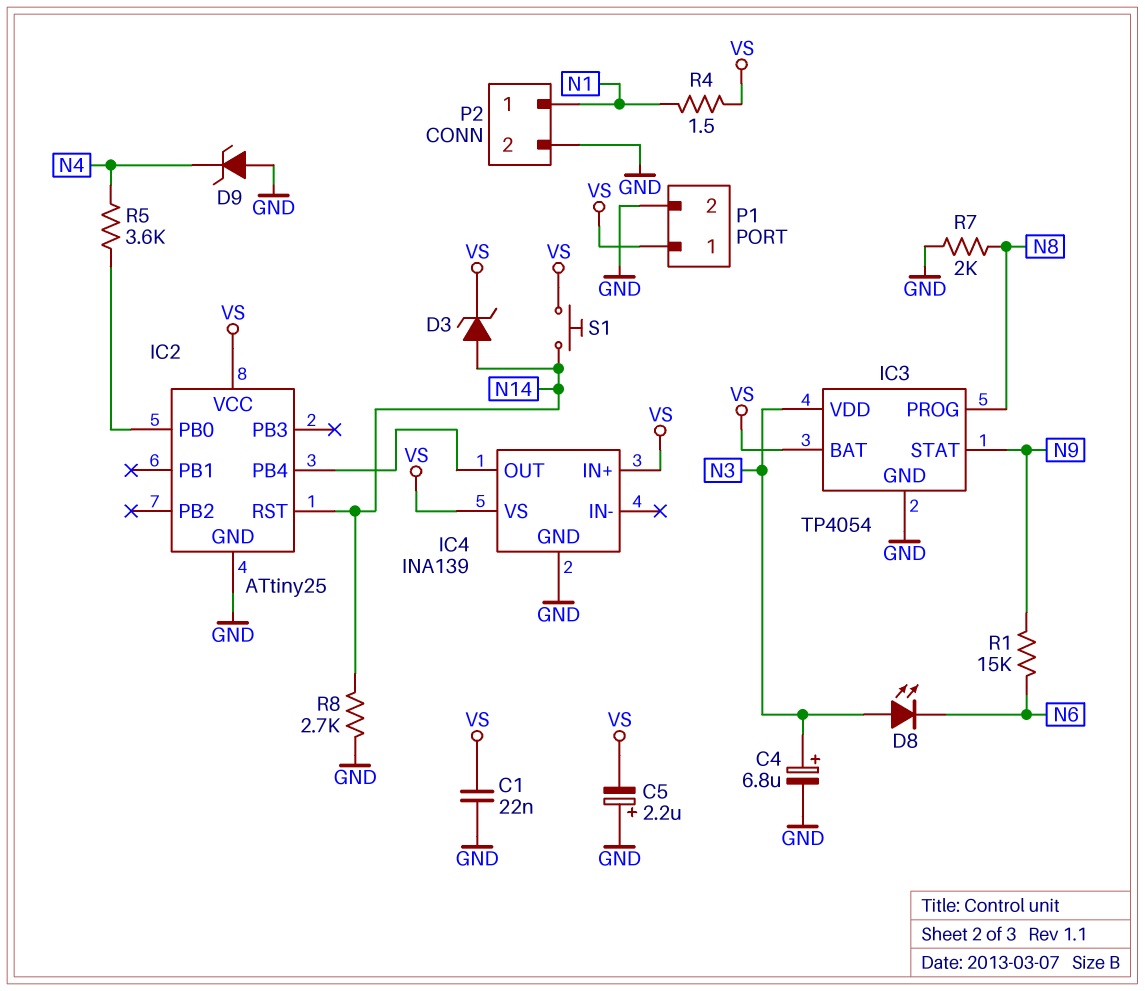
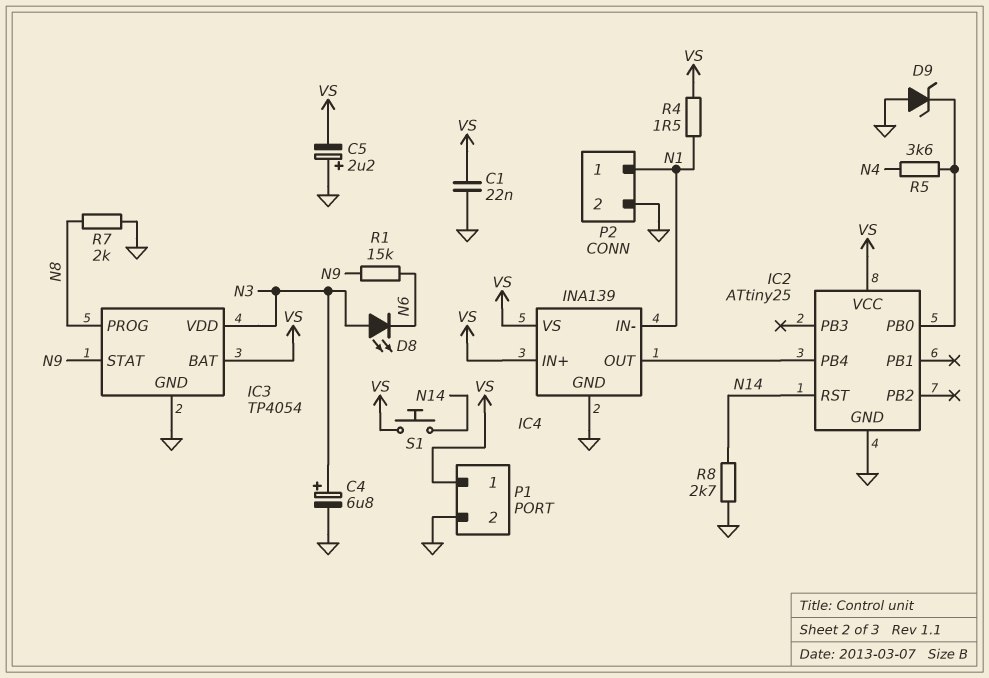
D3: zener (A N14, K VS) -> none
D9: zener (A GND, K N4) -> zener (A GND, K IC2/PB0)
IC4 pin IN-: none -> N1

